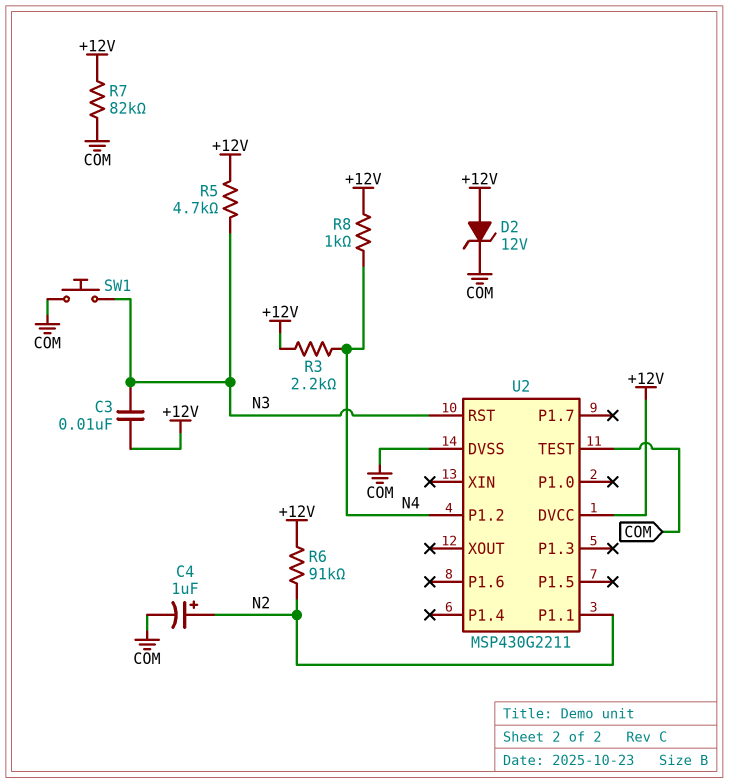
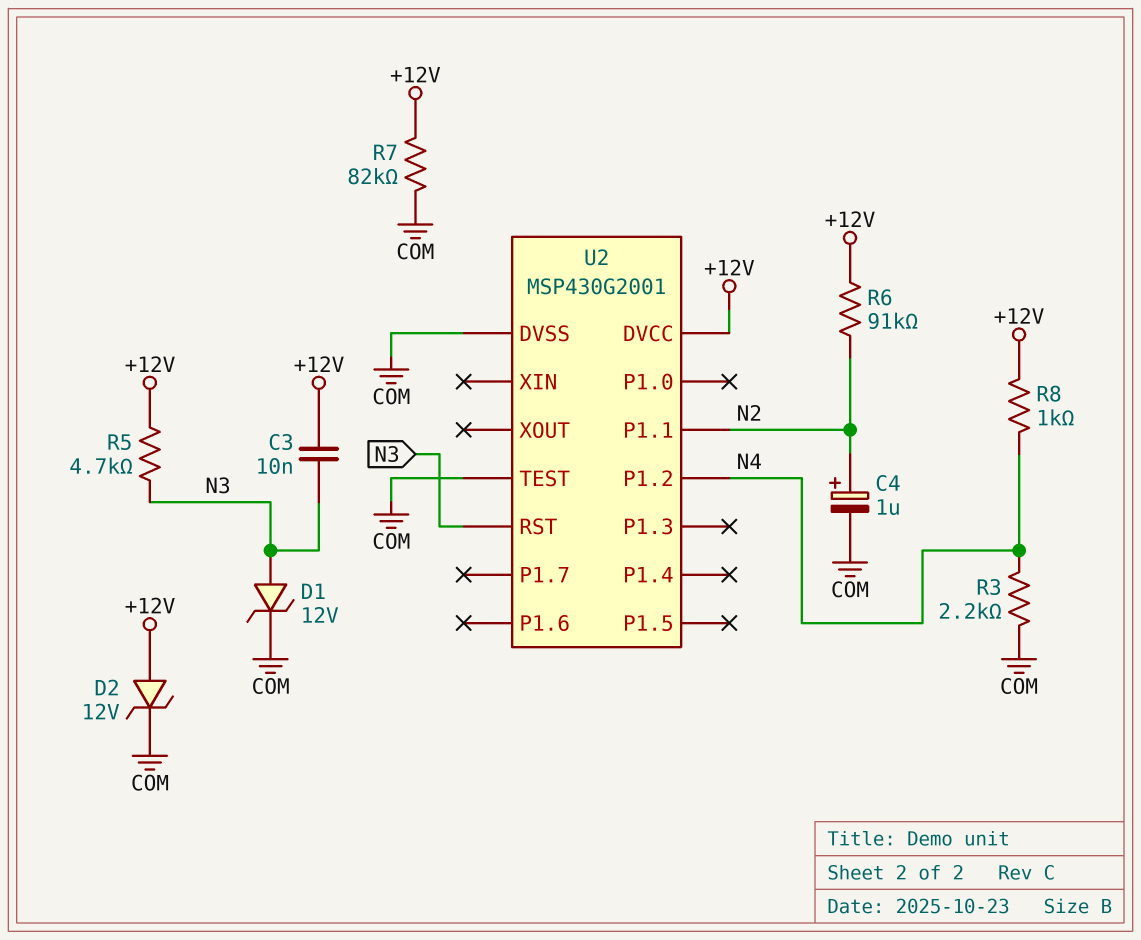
D1: none -> zener 12V (A N3, K COM)
R3: 2.2k (+12V, N4) -> 2.2k (COM, N4)
SW1: button (COM, N3) -> none
U2: MSP430G2211 -> MSP430G2001

